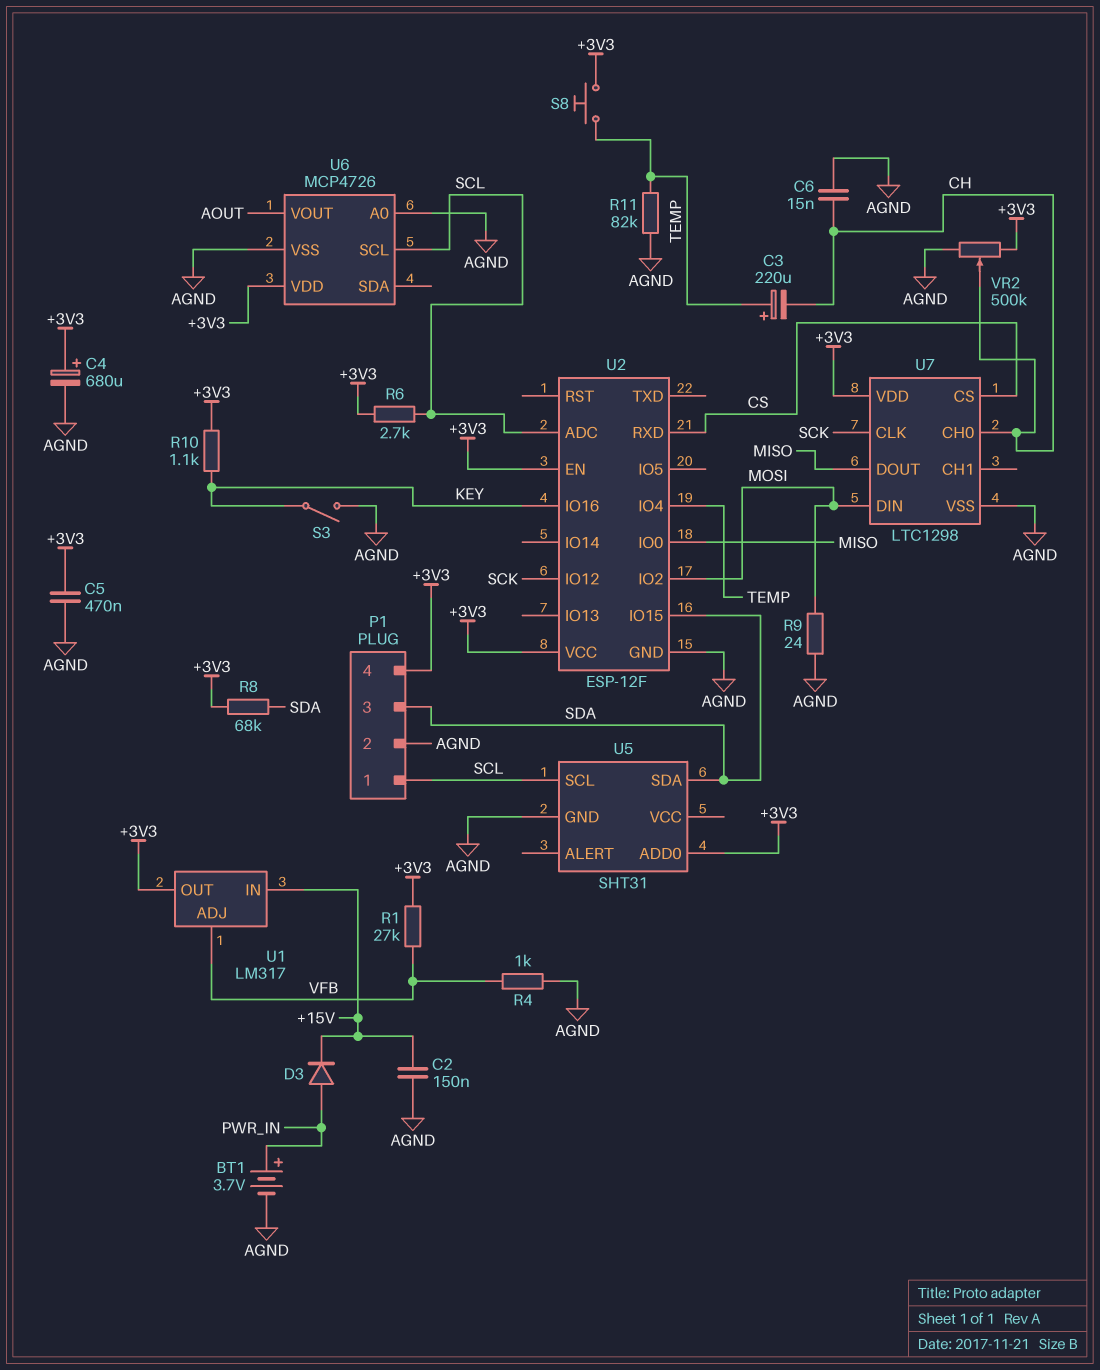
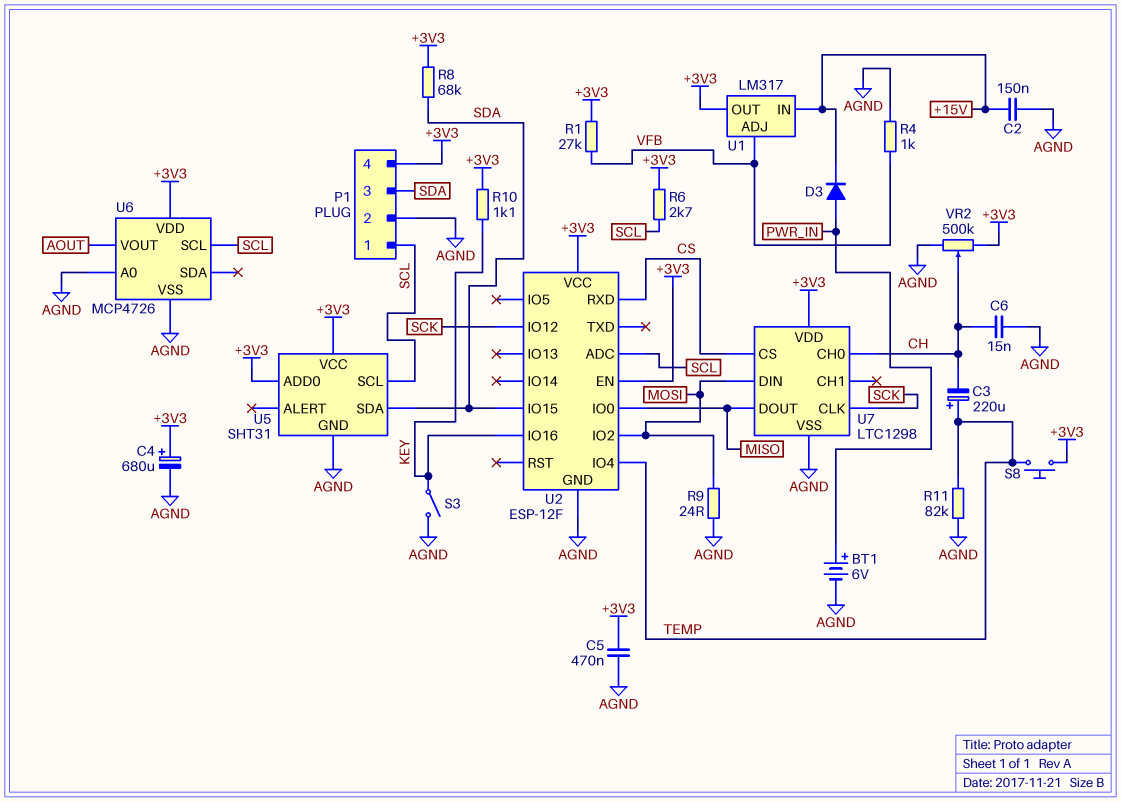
BT1: 3.7V (plus PWR_IN, minus AGND) -> 6V (plus PWR_IN, minus AGND)
U5 pin VCC: none -> +3V3

